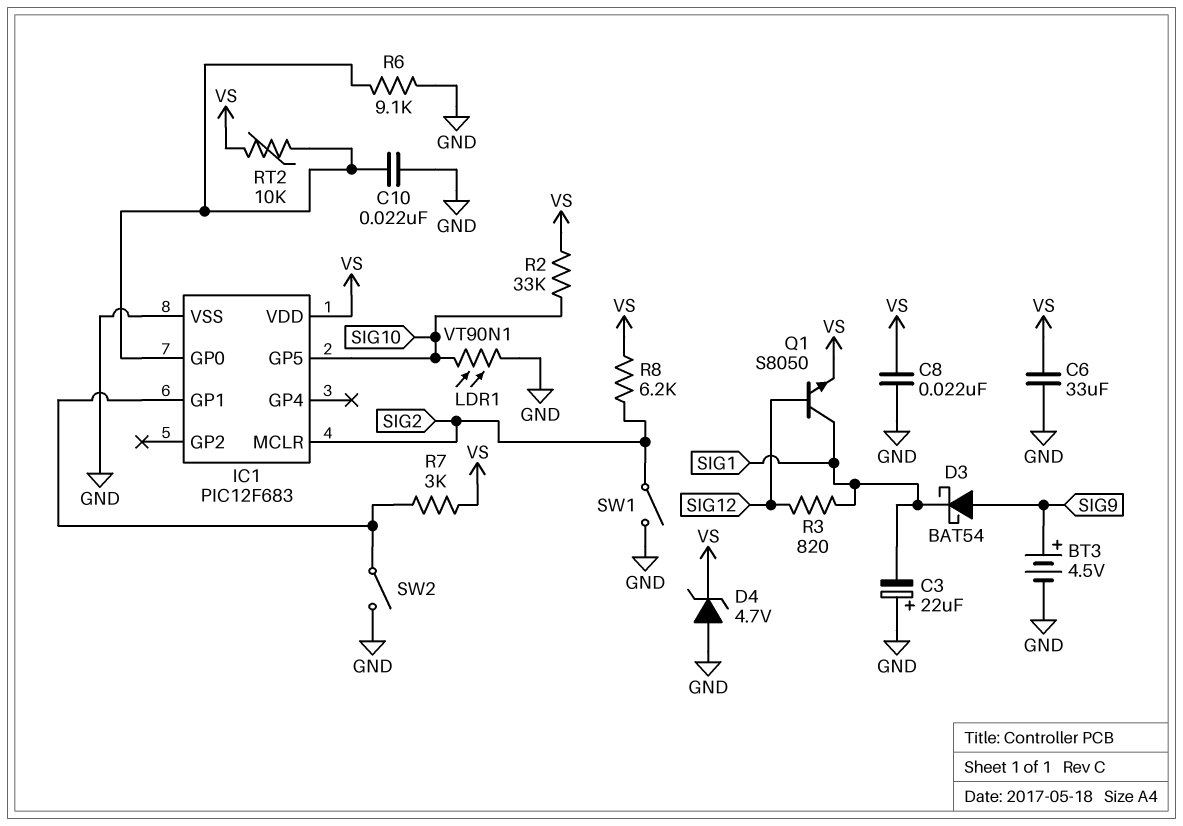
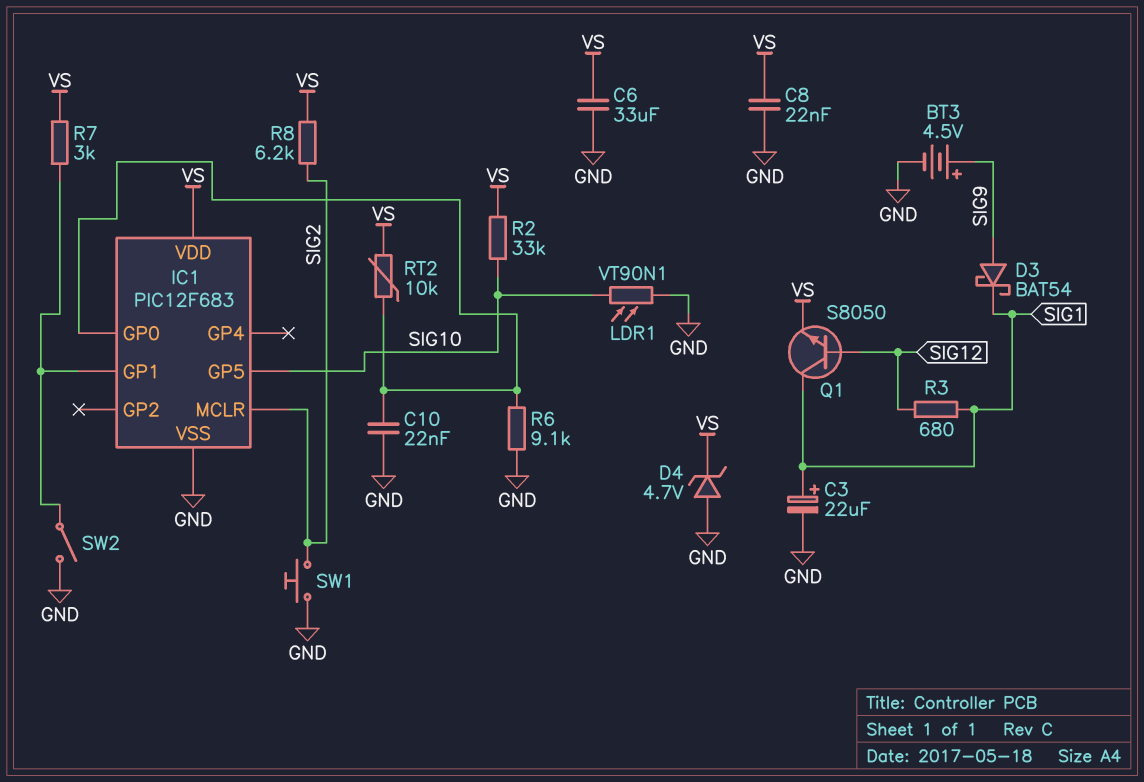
C3: 22uF (plus GND, minus SIG1) -> 22uF (plus SIG1, minus GND)
R3: 820 (SIG1, SIG12) -> 680 (SIG1, SIG12)
SW1: switch (GND, SIG2) -> button (GND, SIG2)

